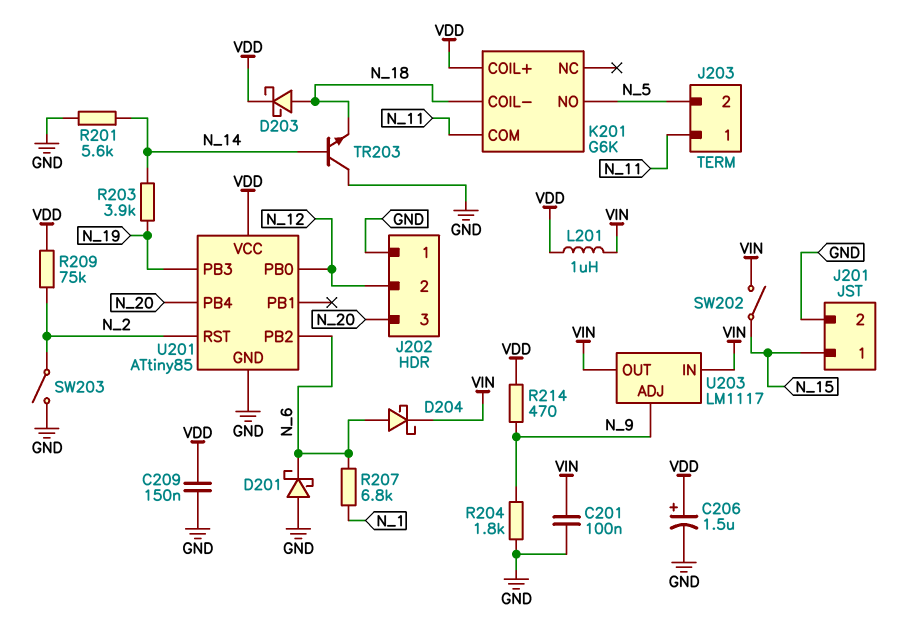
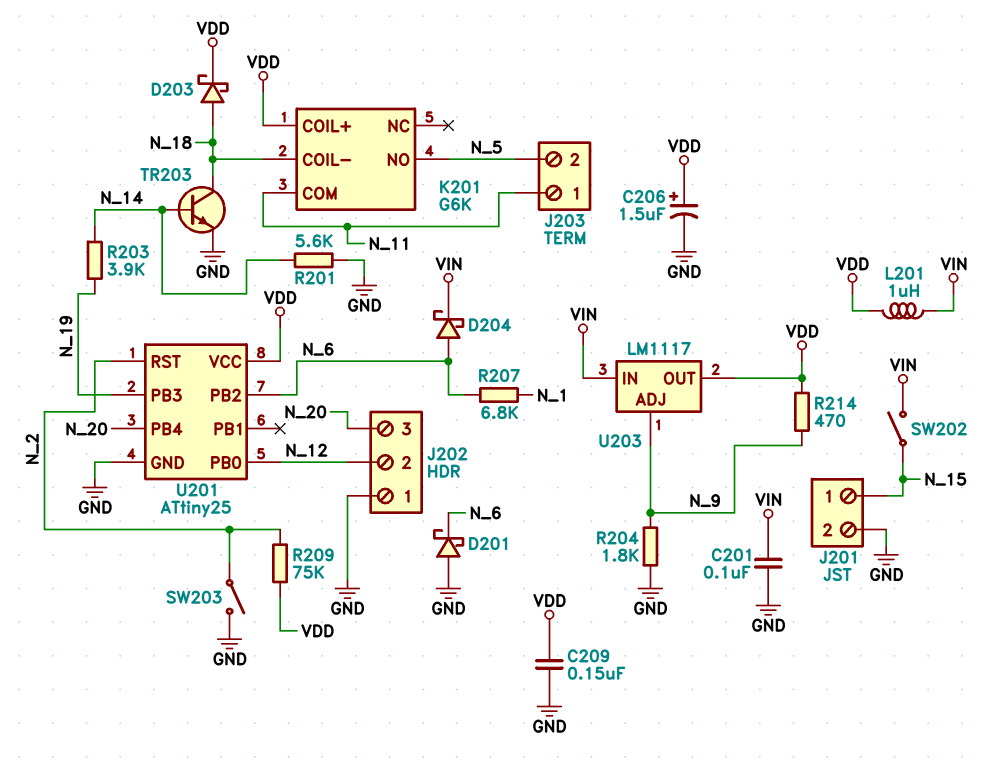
TR203: NPN (B N_14, C GND, E N_18) -> NPN (B N_14, C N_18, E GND)
U201: ATtiny85 -> ATtiny25
U203 pin OUT: VIN -> VDD

